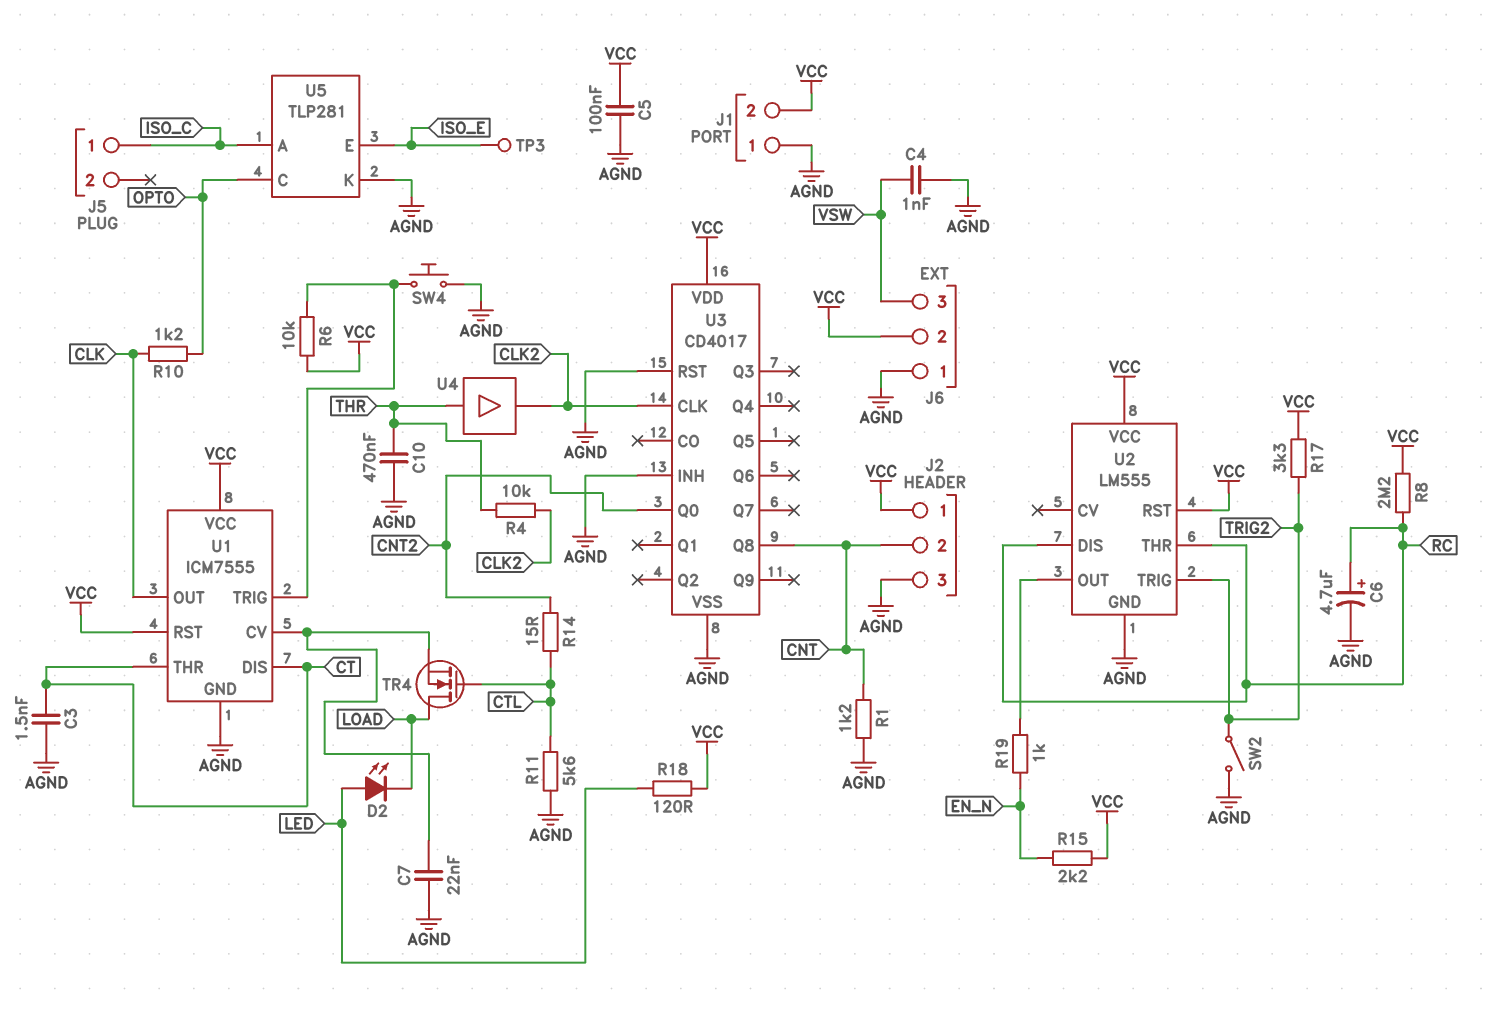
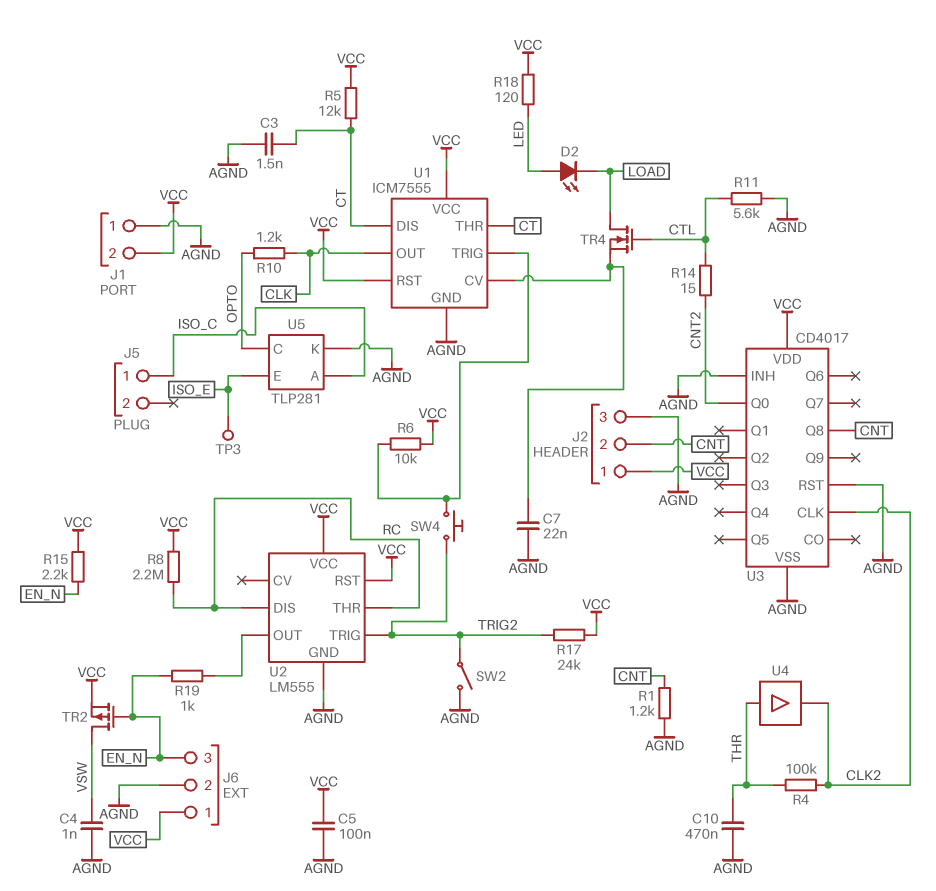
C6: 4.7uF (plus RC, minus AGND) -> none
J6 pin 1: AGND -> VCC
J6 pin 2: VCC -> AGND
J6 pin 3: VSW -> EN_N
R4: 10k (CLK2, THR) -> 100k (CLK2, THR)
R5: none -> 12k (CT, VCC)
R17: 3.3k (TRIG2, VCC) -> 24k (TRIG2, VCC)
SW4: button (AGND, U1/TRIG) -> button (TRIG2, U1/TRIG)
TR2: none -> PMOS (G EN_N, D VSW, S VCC)

